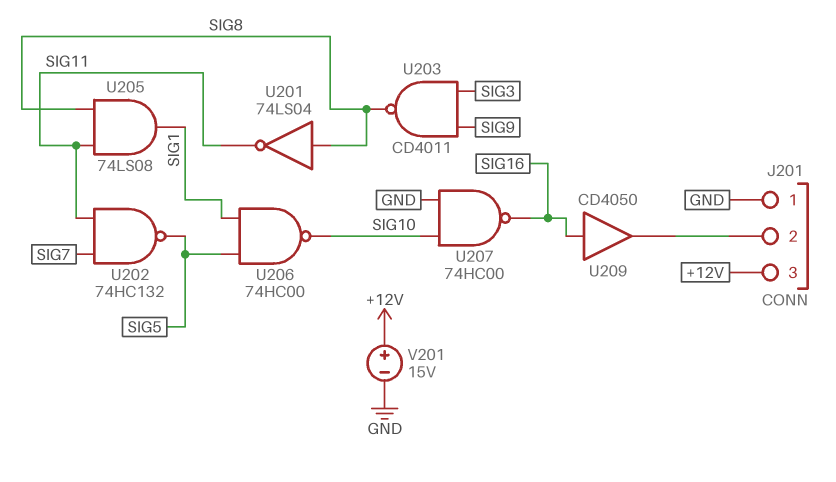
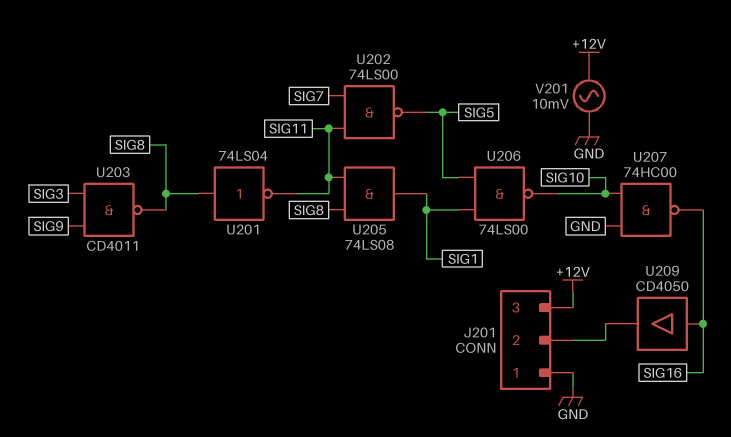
U202: NAND 74HC132 (in SIG7, in SIG11, out SIG5) -> NAND 74LS00 (in SIG7, in SIG11, out SIG5)
U206: NAND 74HC00 (in SIG1, in SIG5, out SIG10) -> NAND 74LS00 (in SIG1, in SIG5, out SIG10)
V201: 15V (plus +12V, minus GND) -> AC 10mV (+12V, GND)

